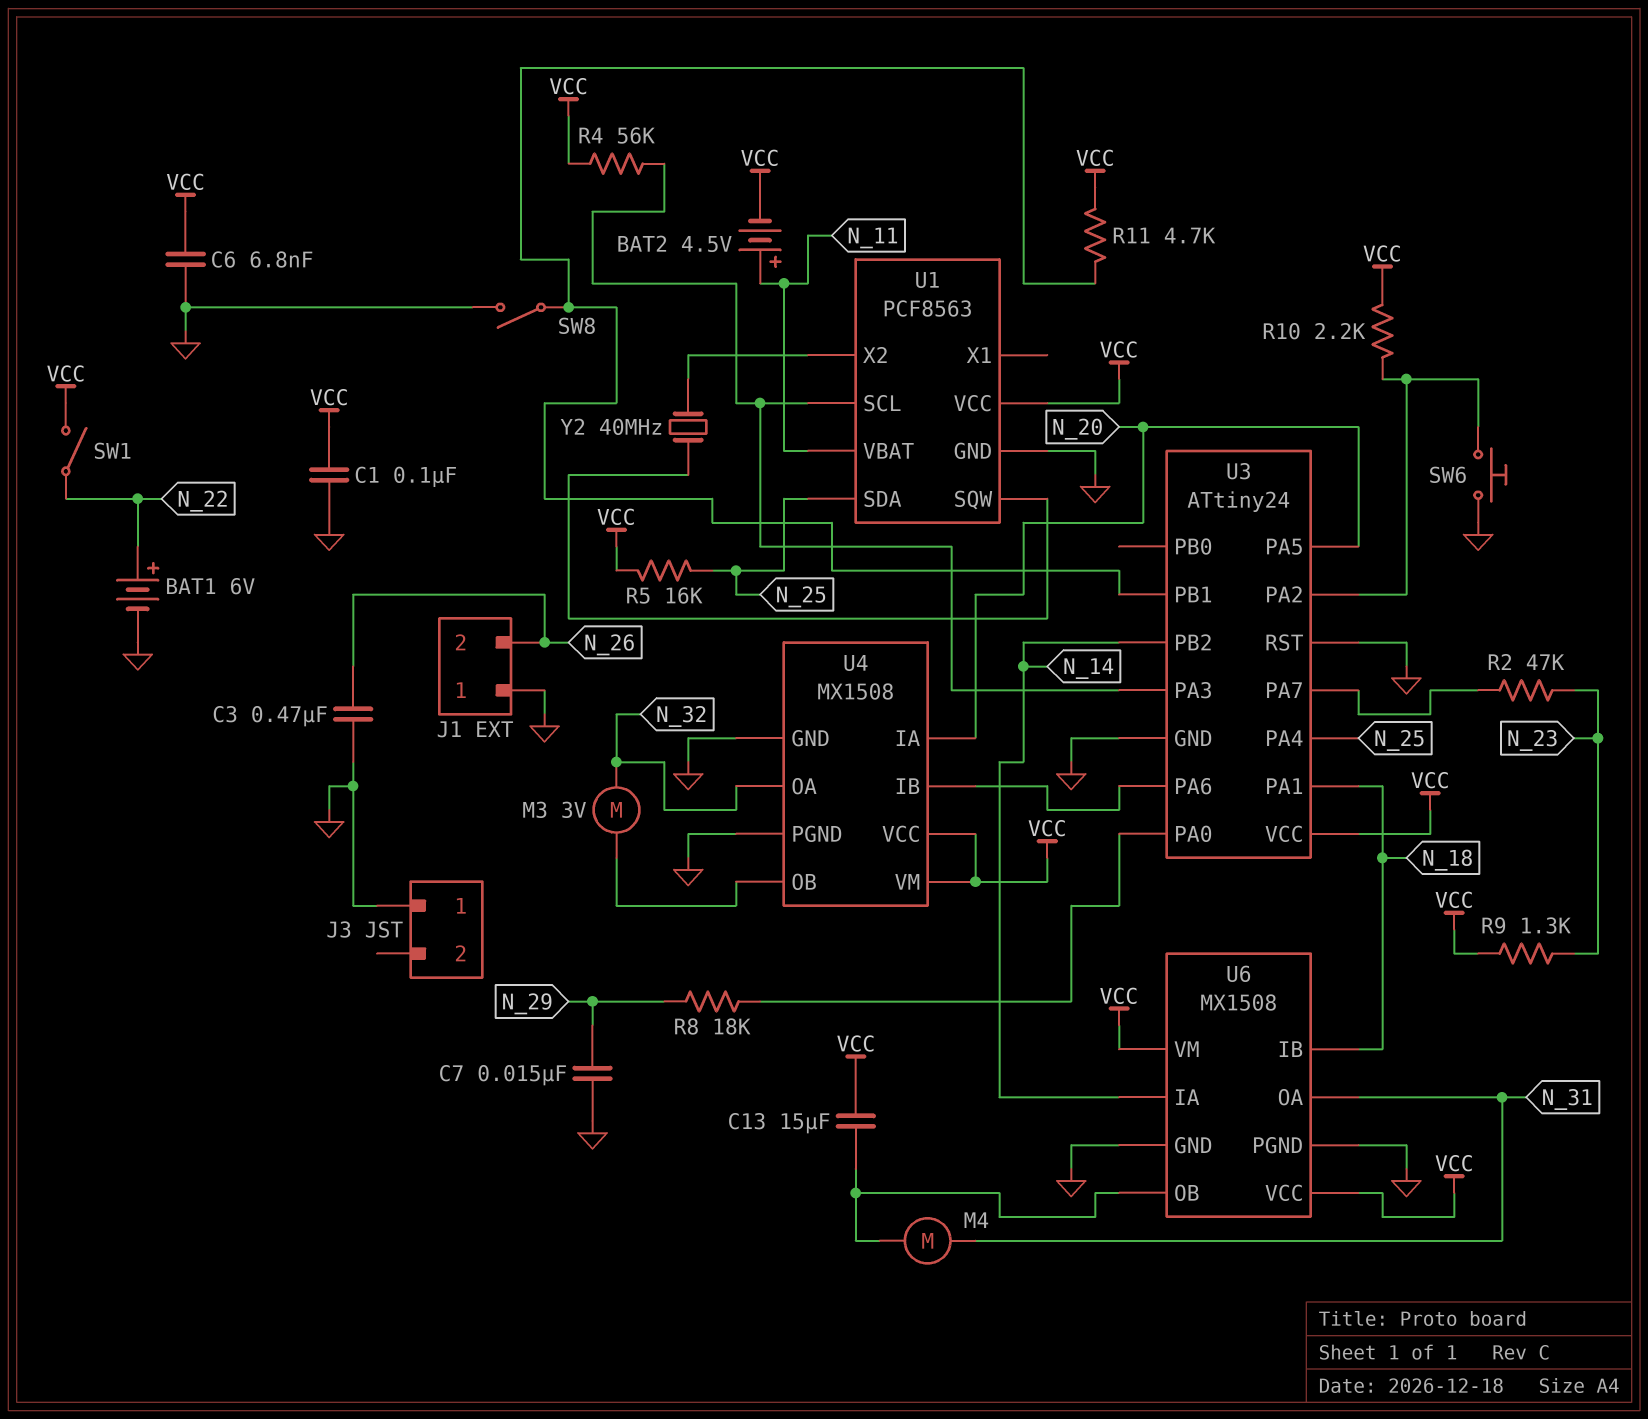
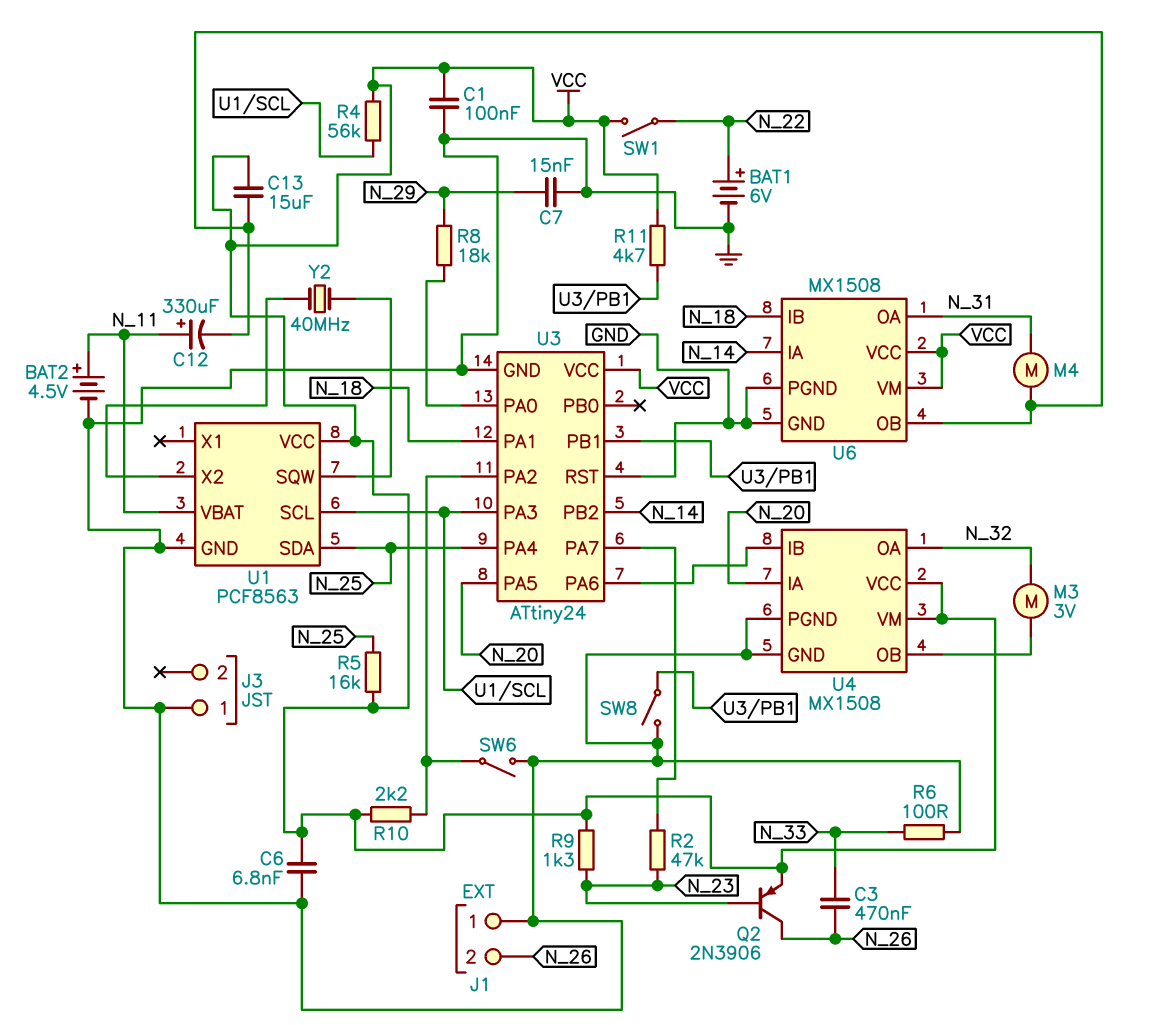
BAT2: 4.5V (plus N_11, minus VCC) -> 4.5V (plus N_11, minus GND)
C3: 470nF (GND, N_26) -> 470nF (N_26, N_33)
C12: none -> 330uF (plus N_11, minus U6/OB)
Q2: none -> PNP 2N3906 (B N_23, C N_26, E VCC)
R6: none -> 100 (GND, N_33)
SW6: button (GND, U3/PA2) -> switch (GND, U3/PA2)

